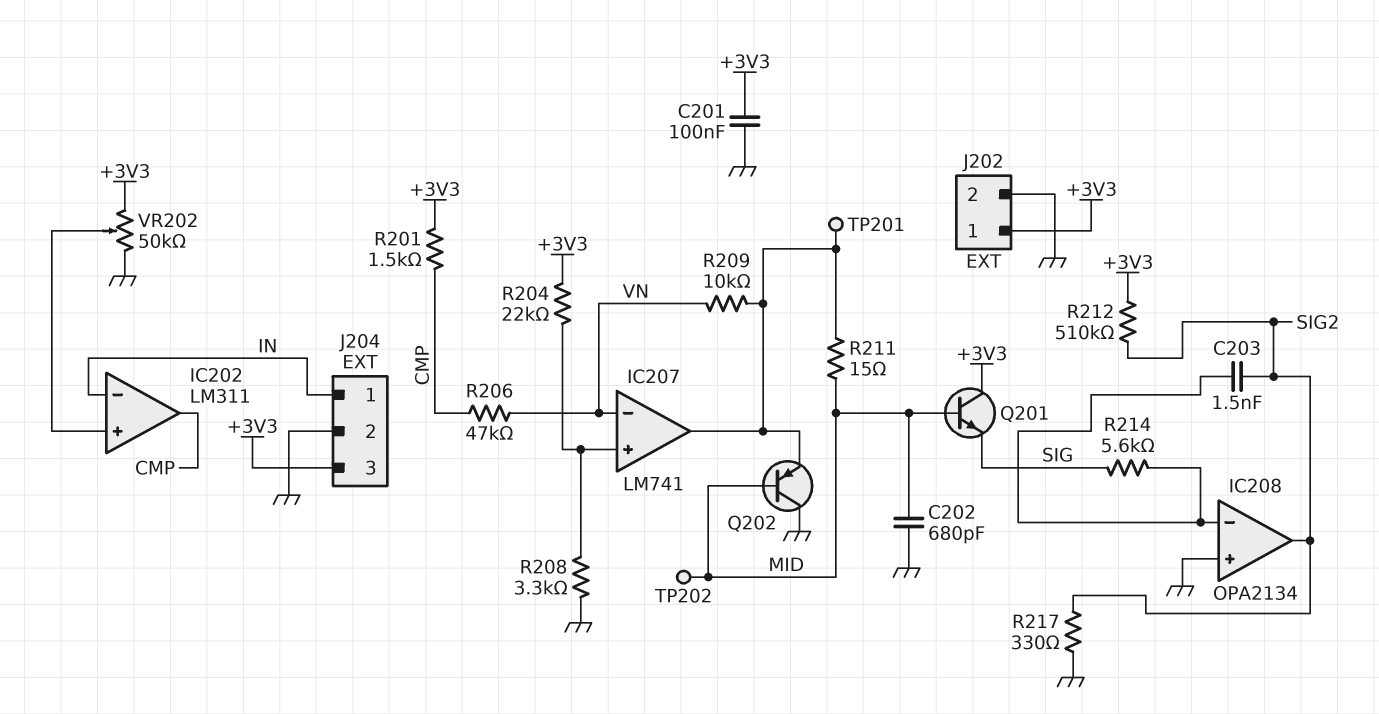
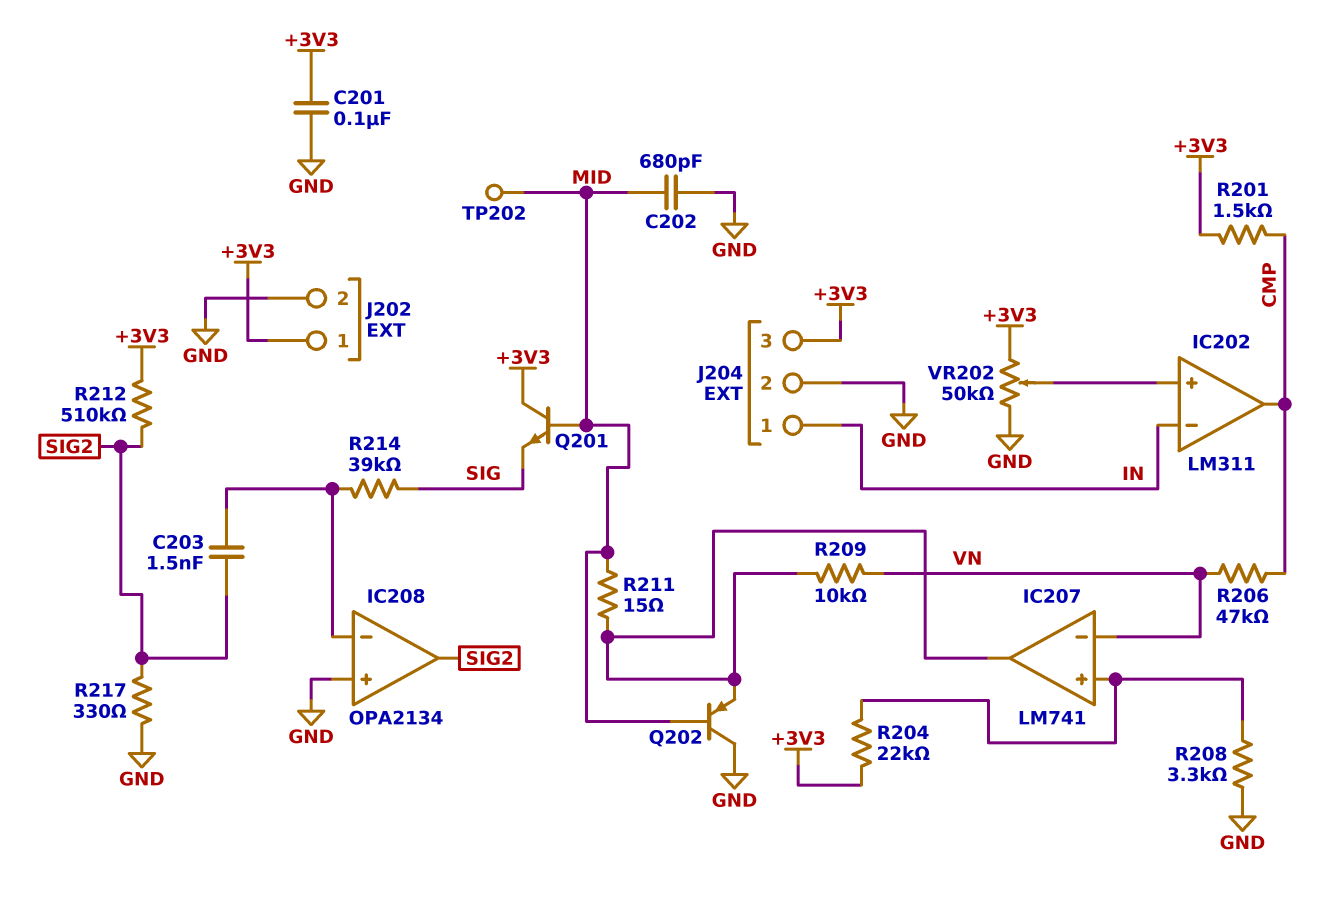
R214: 5.6k (IC208/in-, SIG) -> 39k (IC208/in-, SIG)
TP201: test point (IC207/out) -> none

